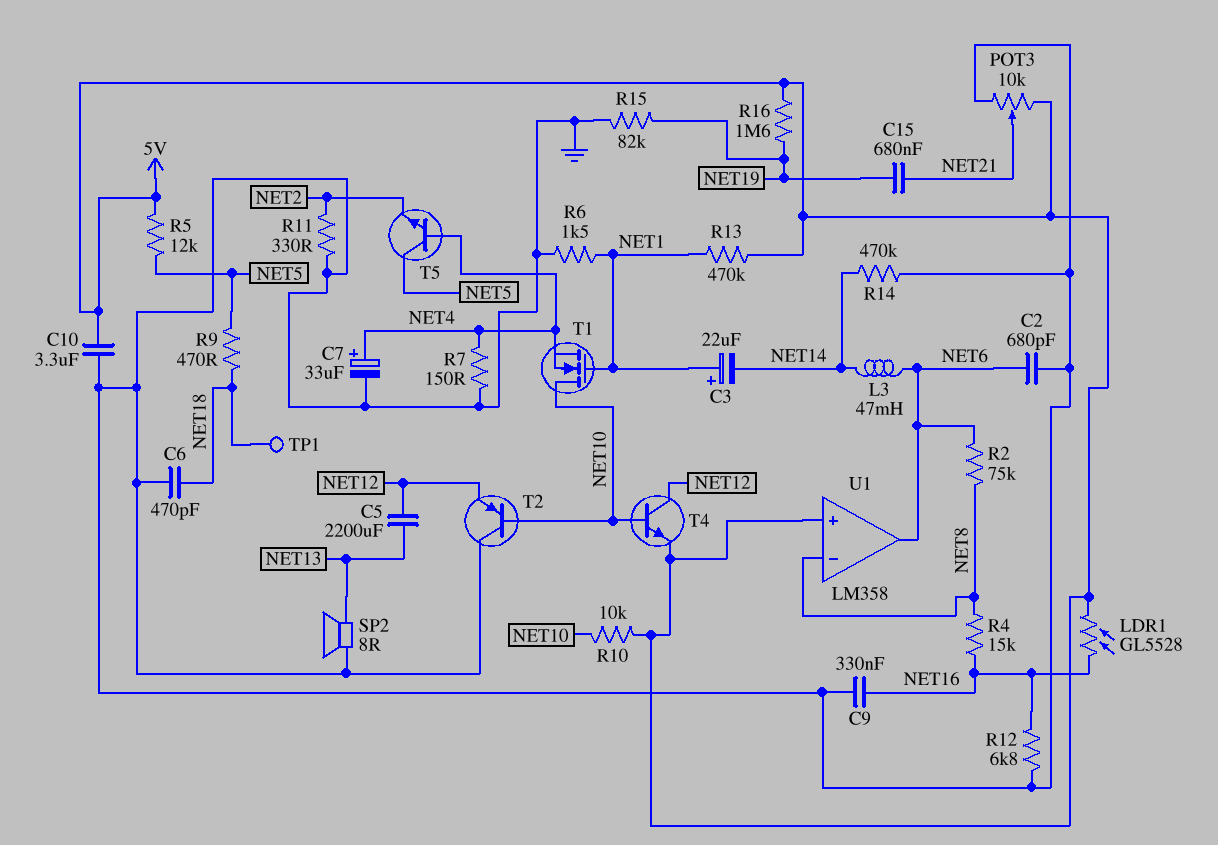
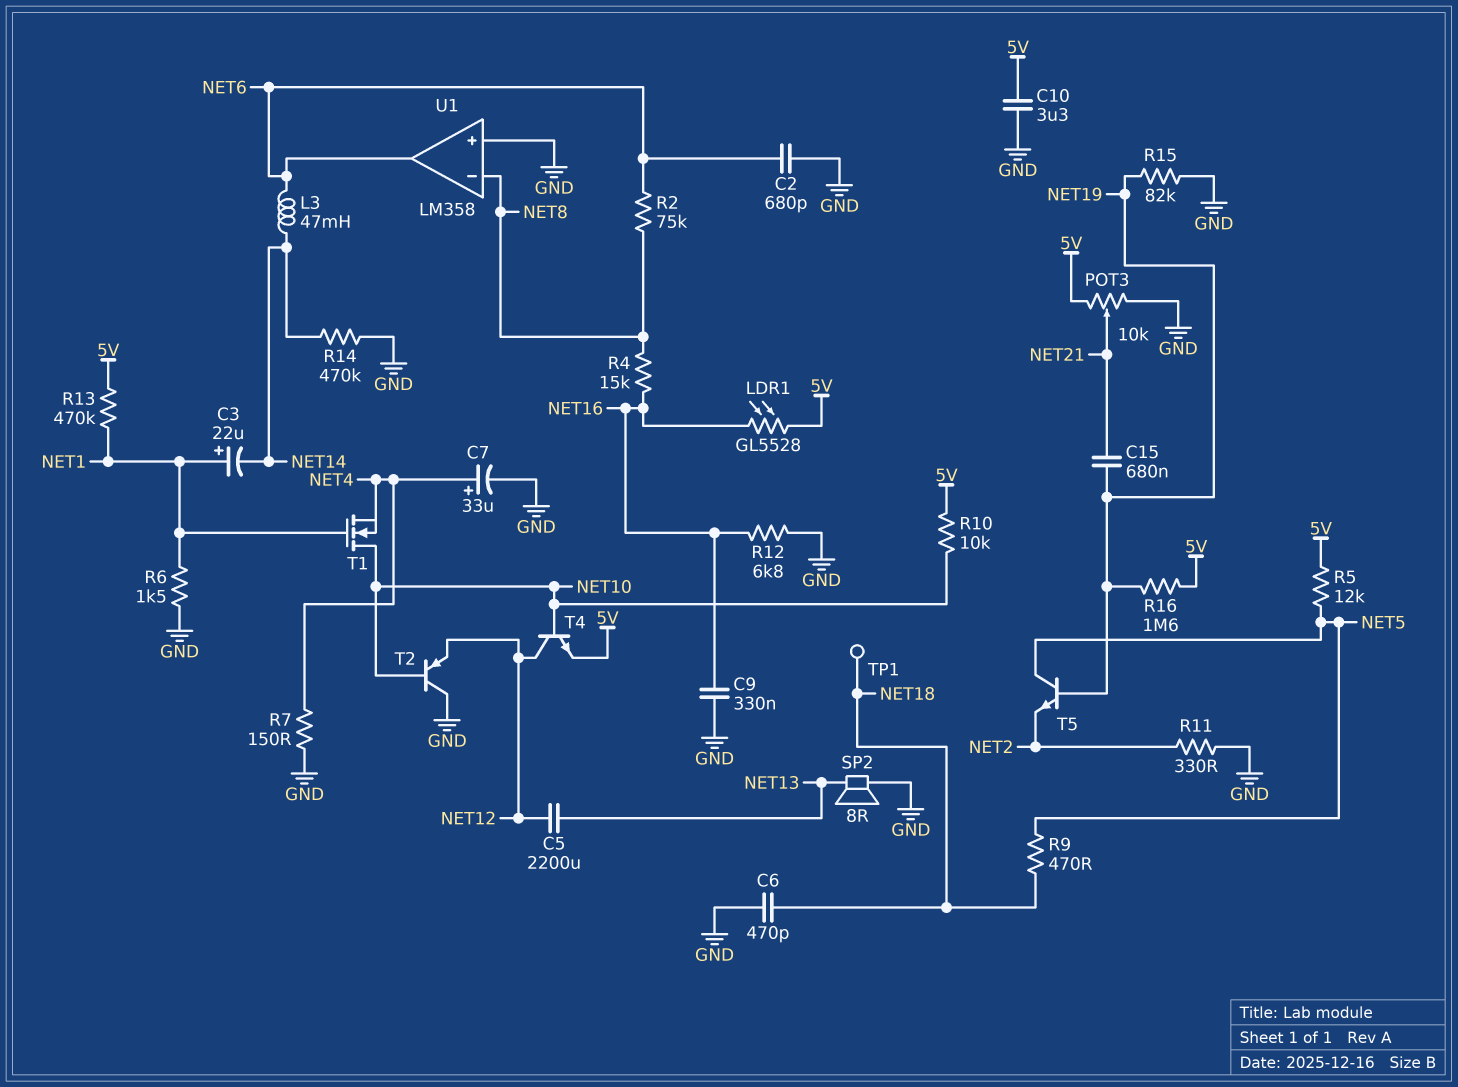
T5: NPN (B NET4, C NET5, E NET2) -> NPN (B NET19, C NET5, E NET2)
U1 pin in+: 5V -> GND

